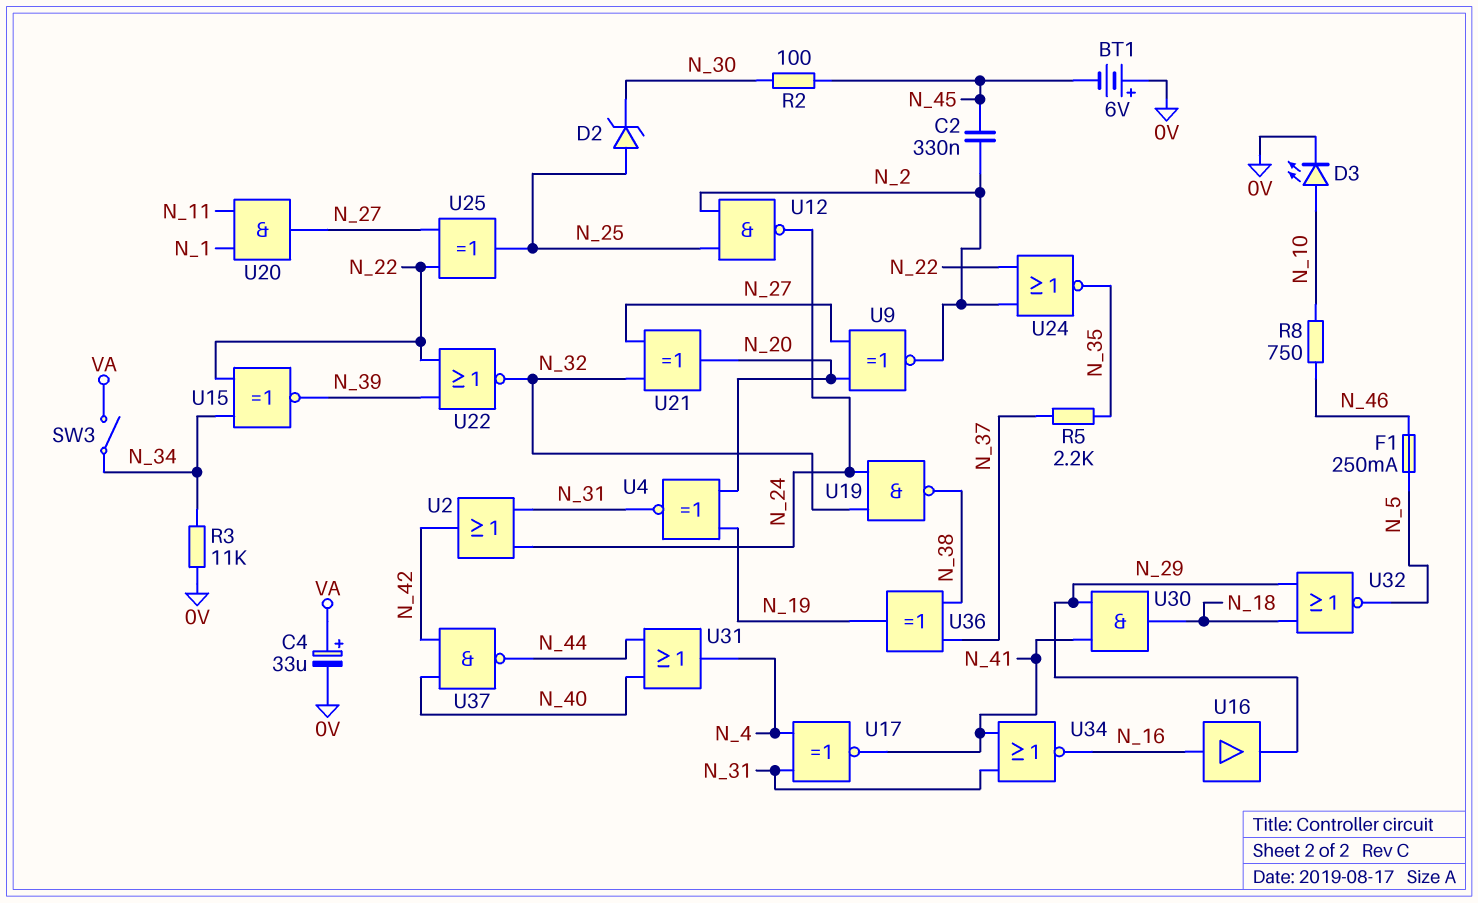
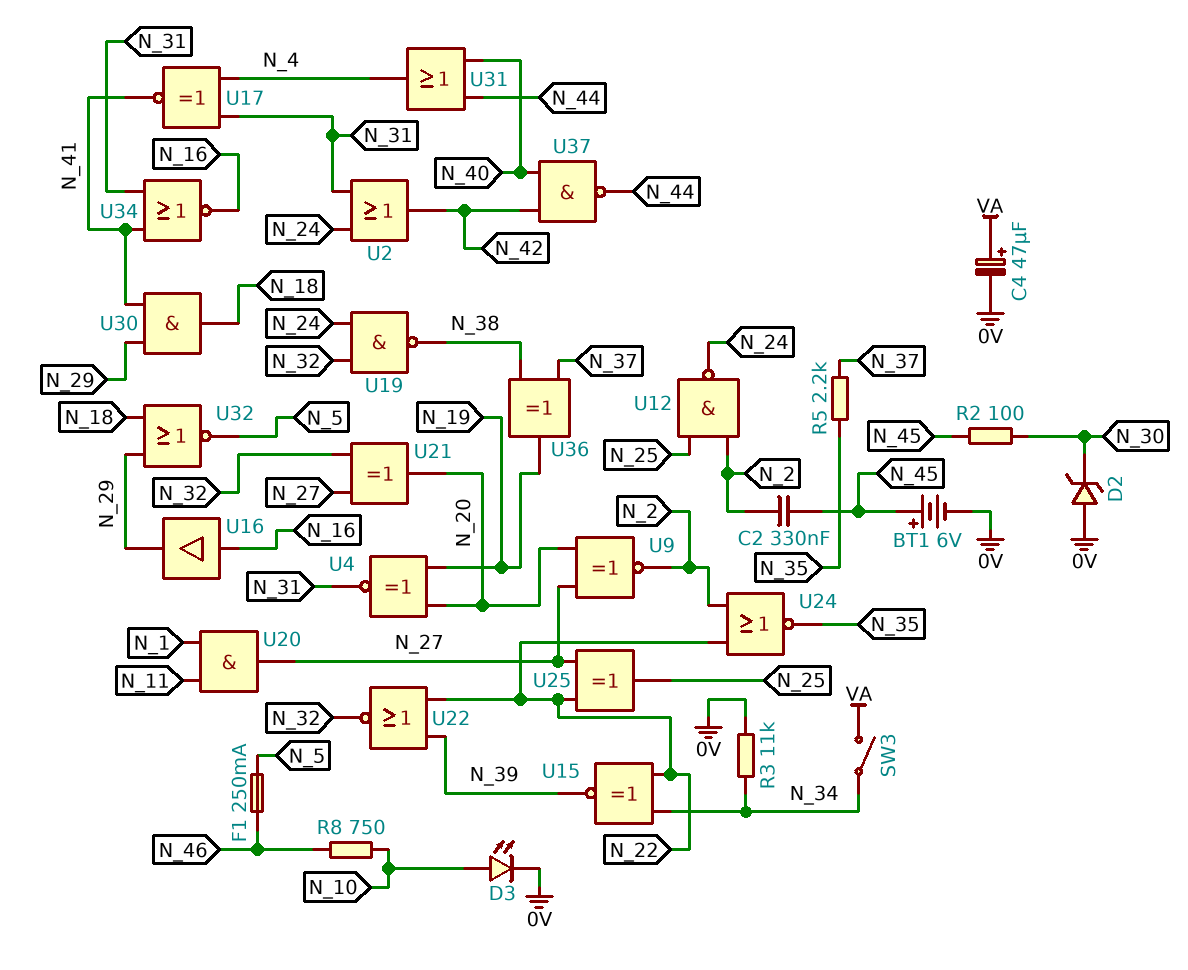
BT1: 6V (plus 0V, minus N_45) -> 6V (plus N_45, minus 0V)
C4: 33uF (plus VA, minus 0V) -> 47uF (plus VA, minus 0V)
D2: zener (A N_25, K N_30) -> zener (A 0V, K N_30)

